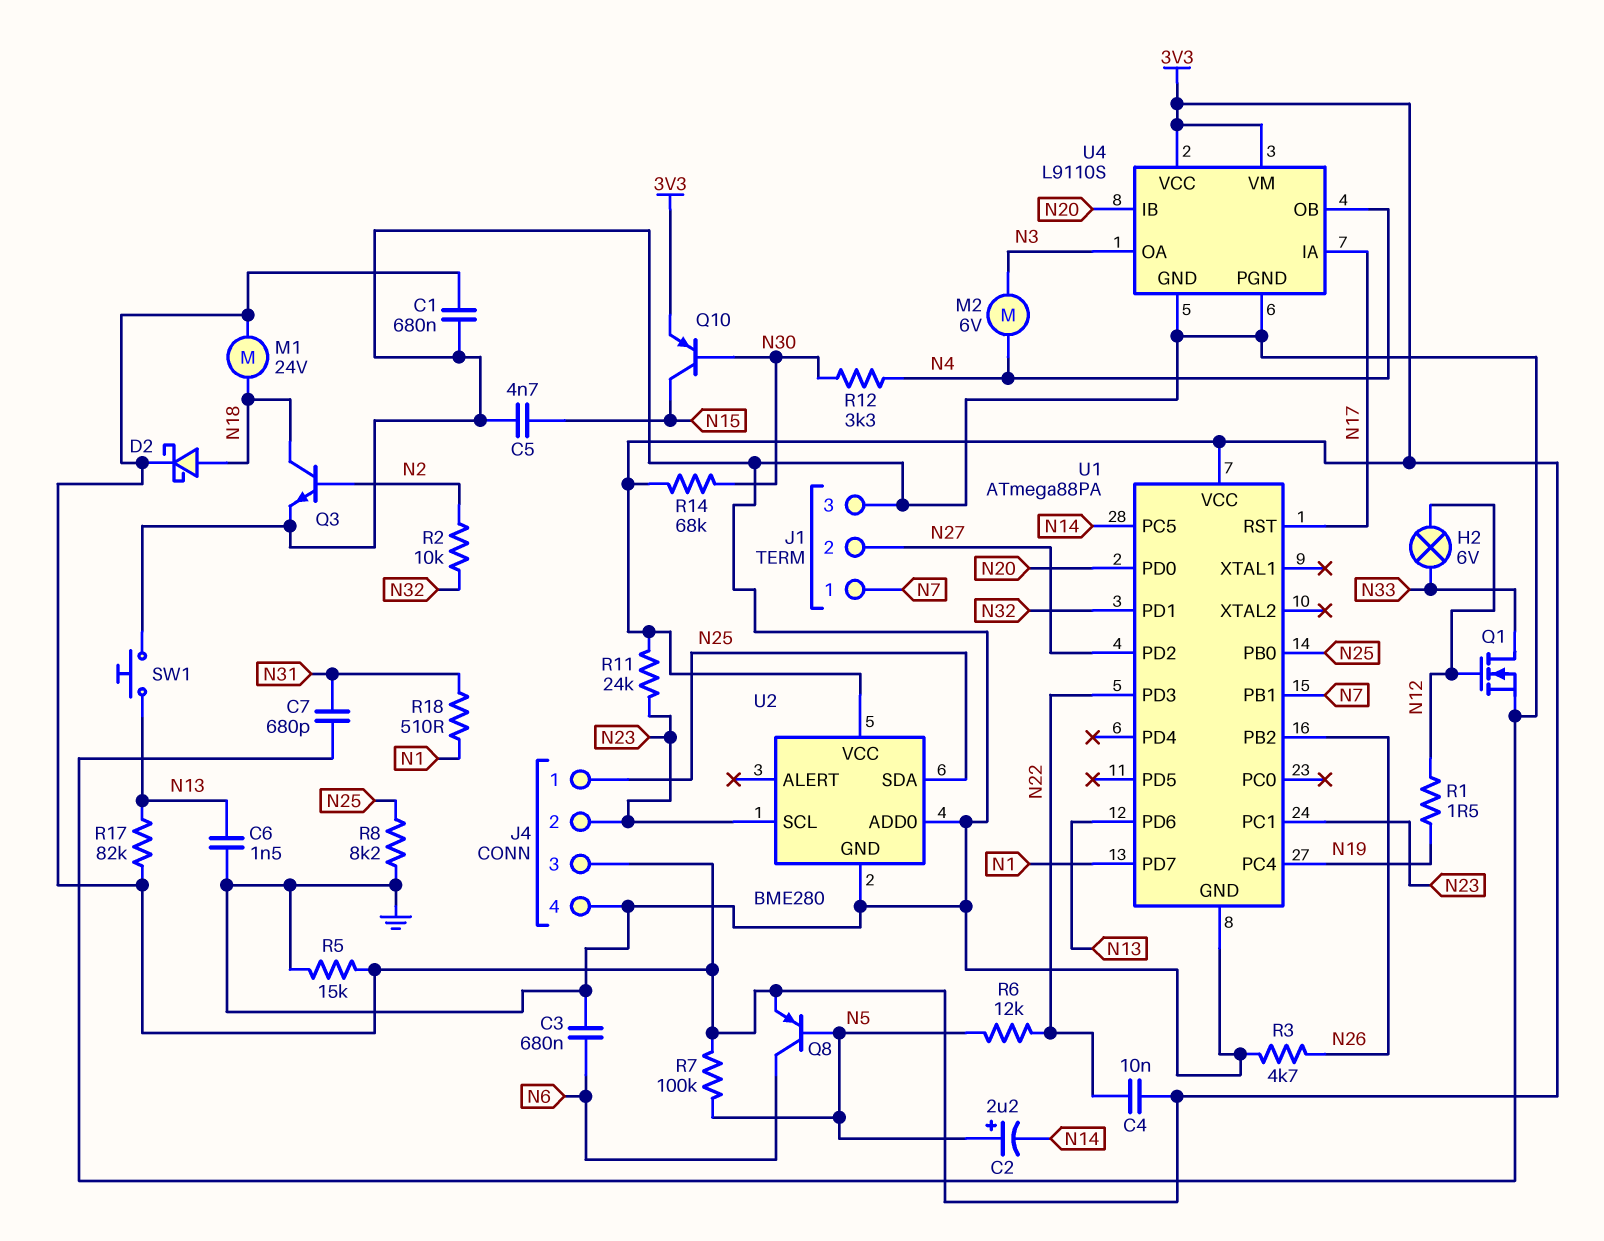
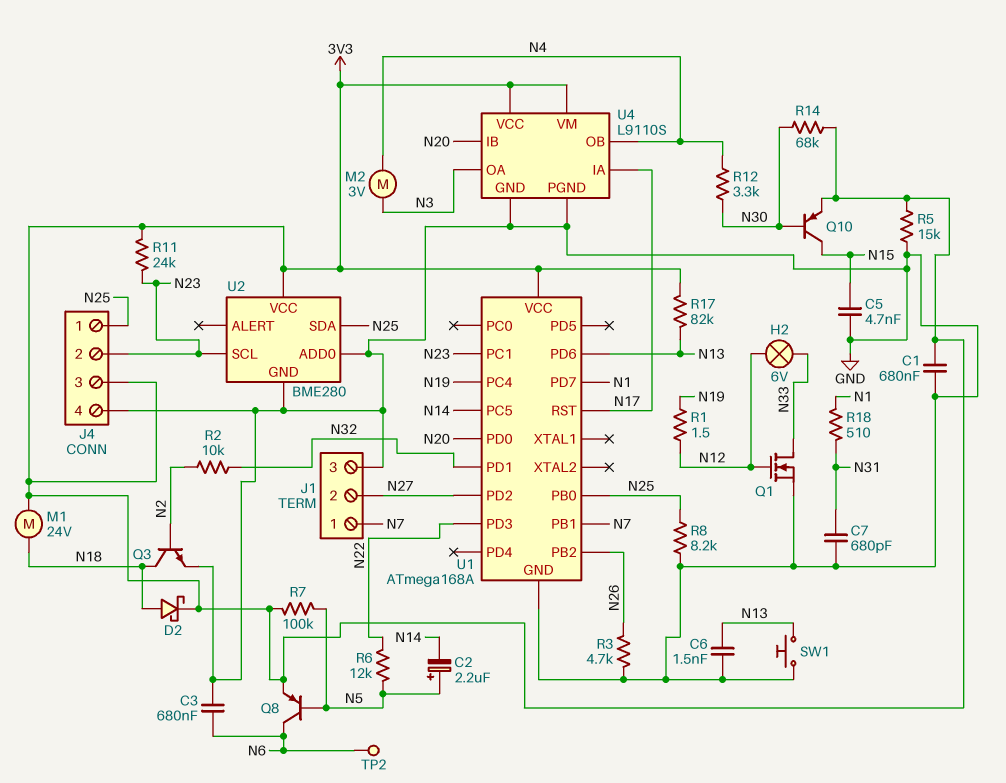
C4: 10nF (3V3, N22) -> none
M2: motor 6V (N3, N4) -> motor 3V (N3, N4)
TP2: none -> test point (N6)
U1: ATmega88PA -> ATmega168A

